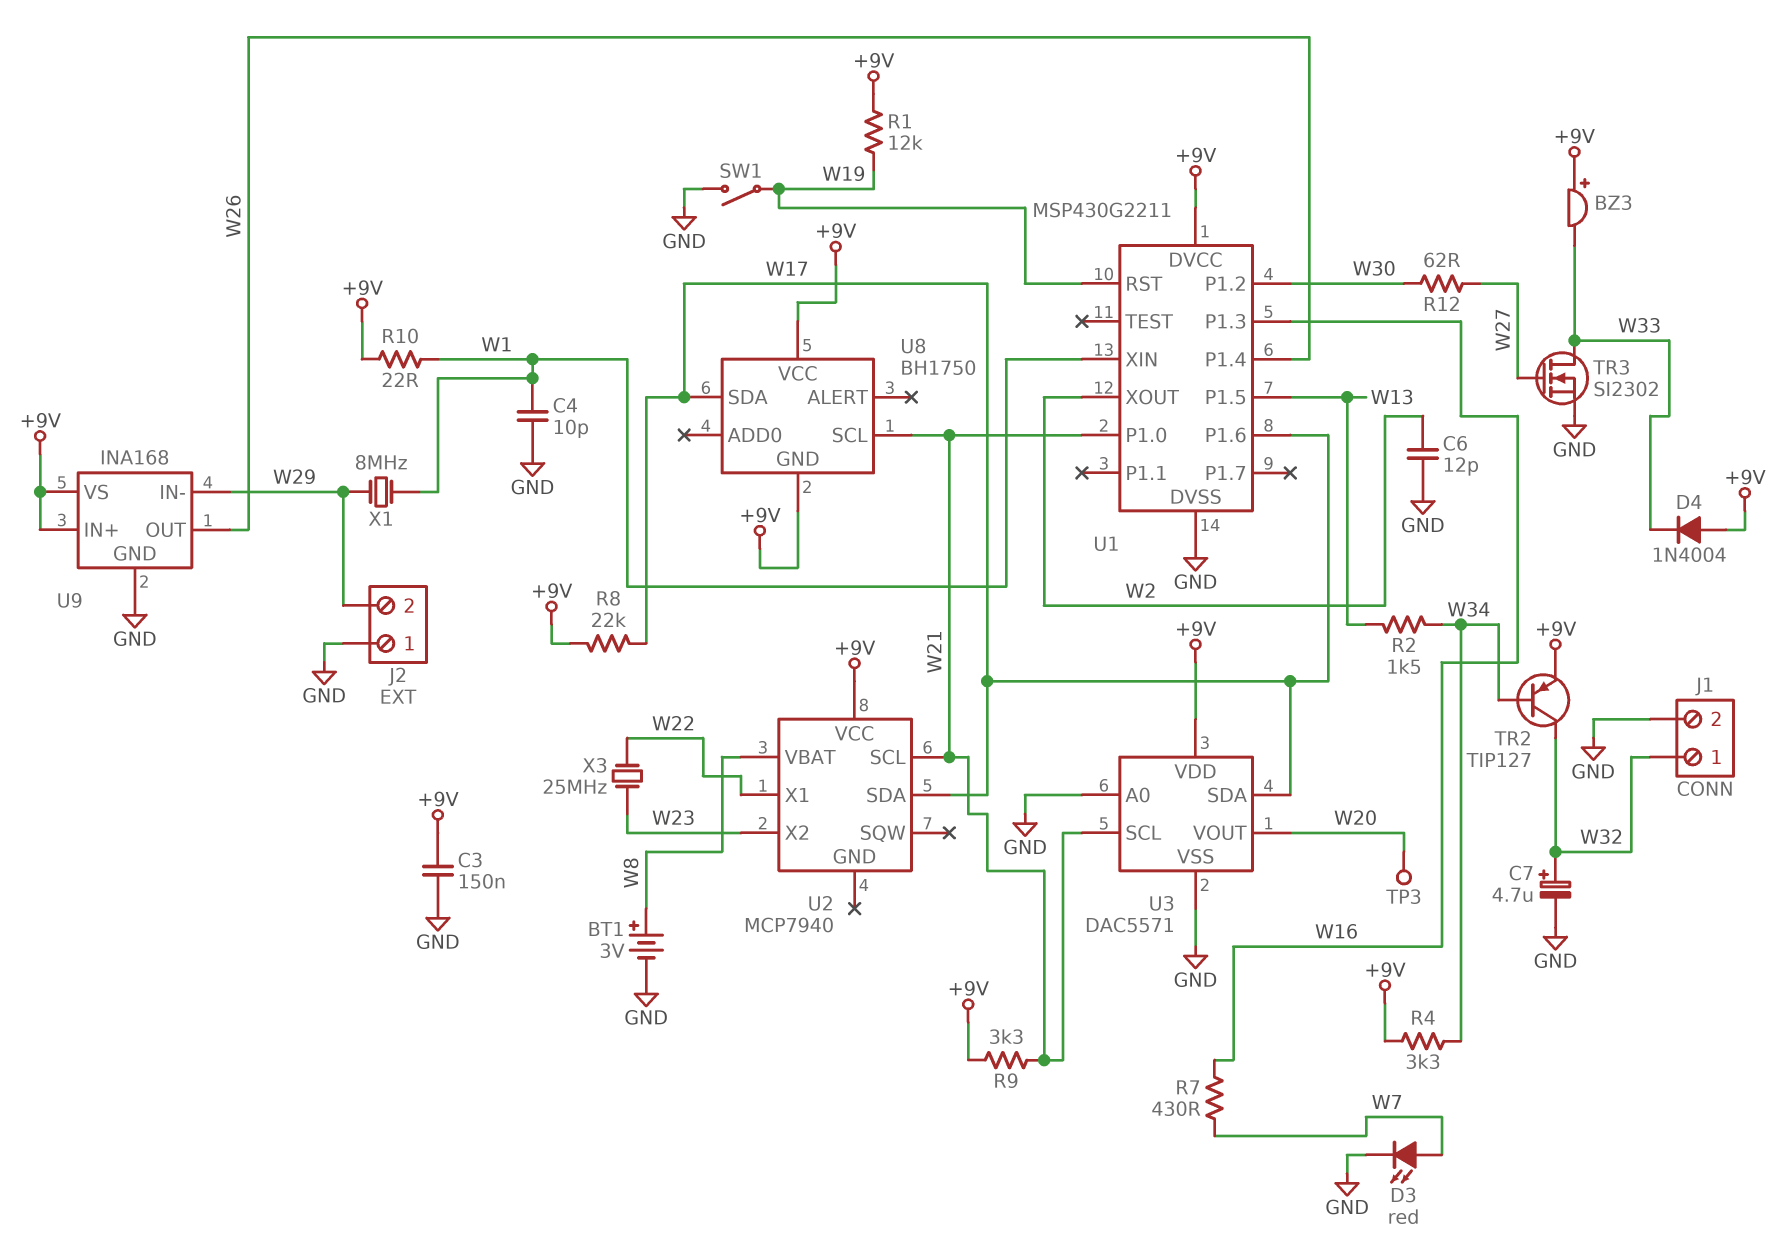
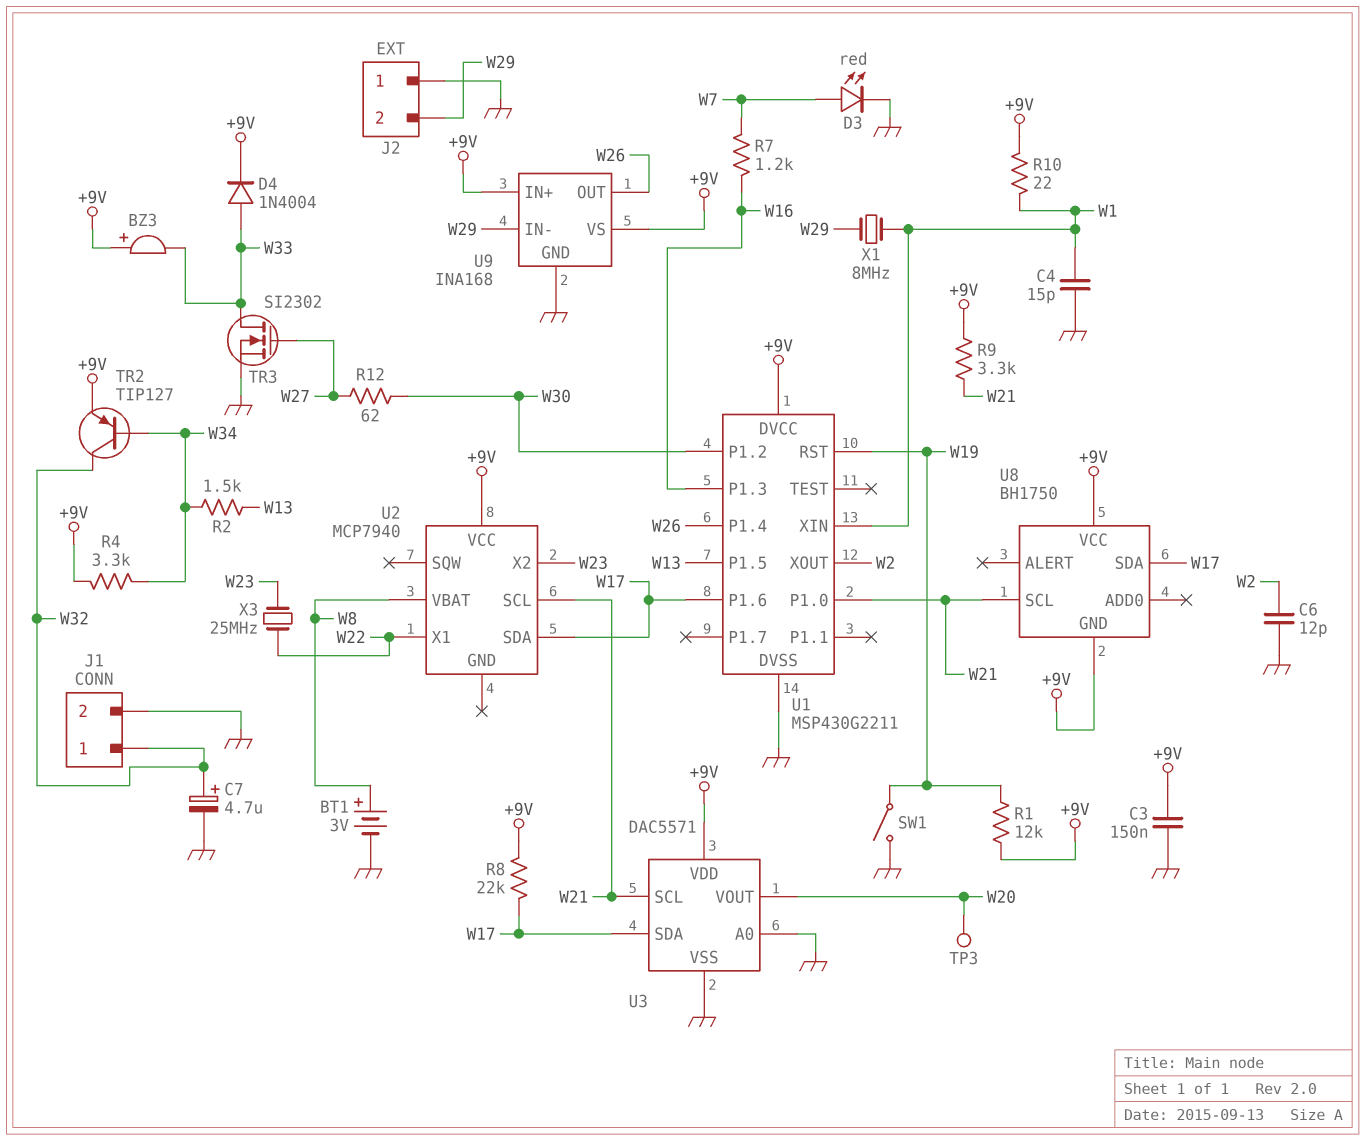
C4: 10pF (GND, W1) -> 15pF (GND, W1)
D4: diode 1N4004 (A +9V, K W33) -> diode 1N4004 (A W33, K +9V)
R7: 430 (W7, W16) -> 1.2k (W7, W16)

